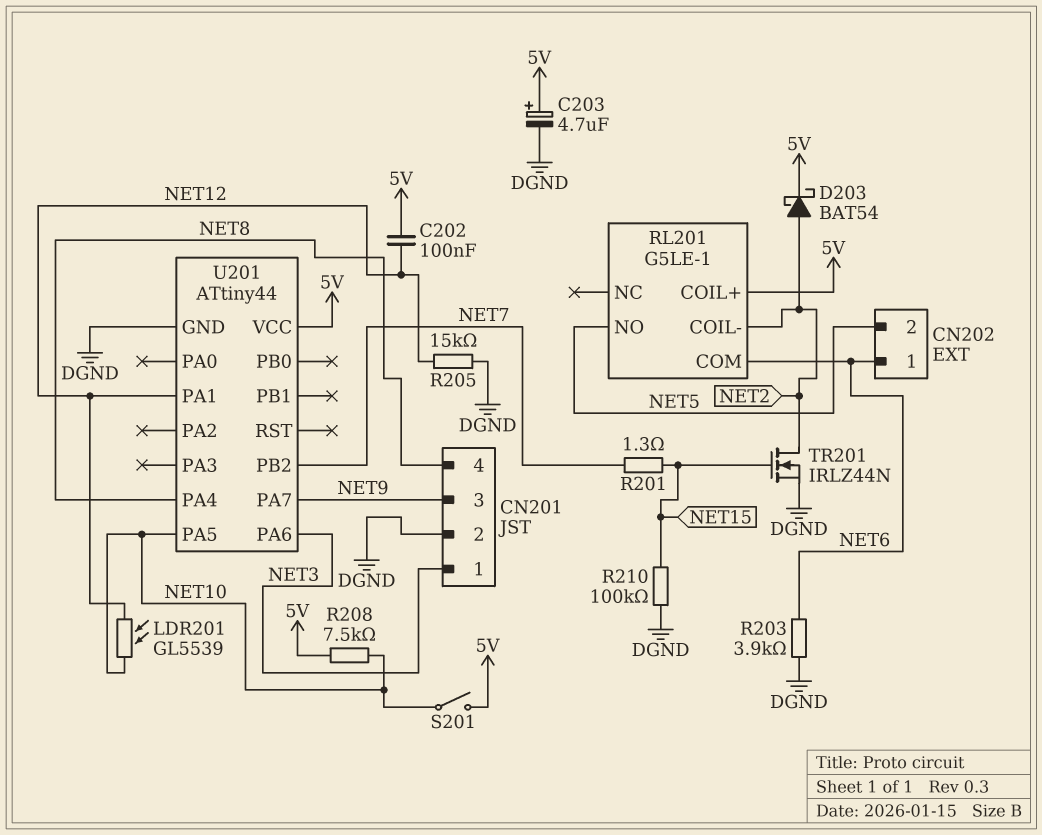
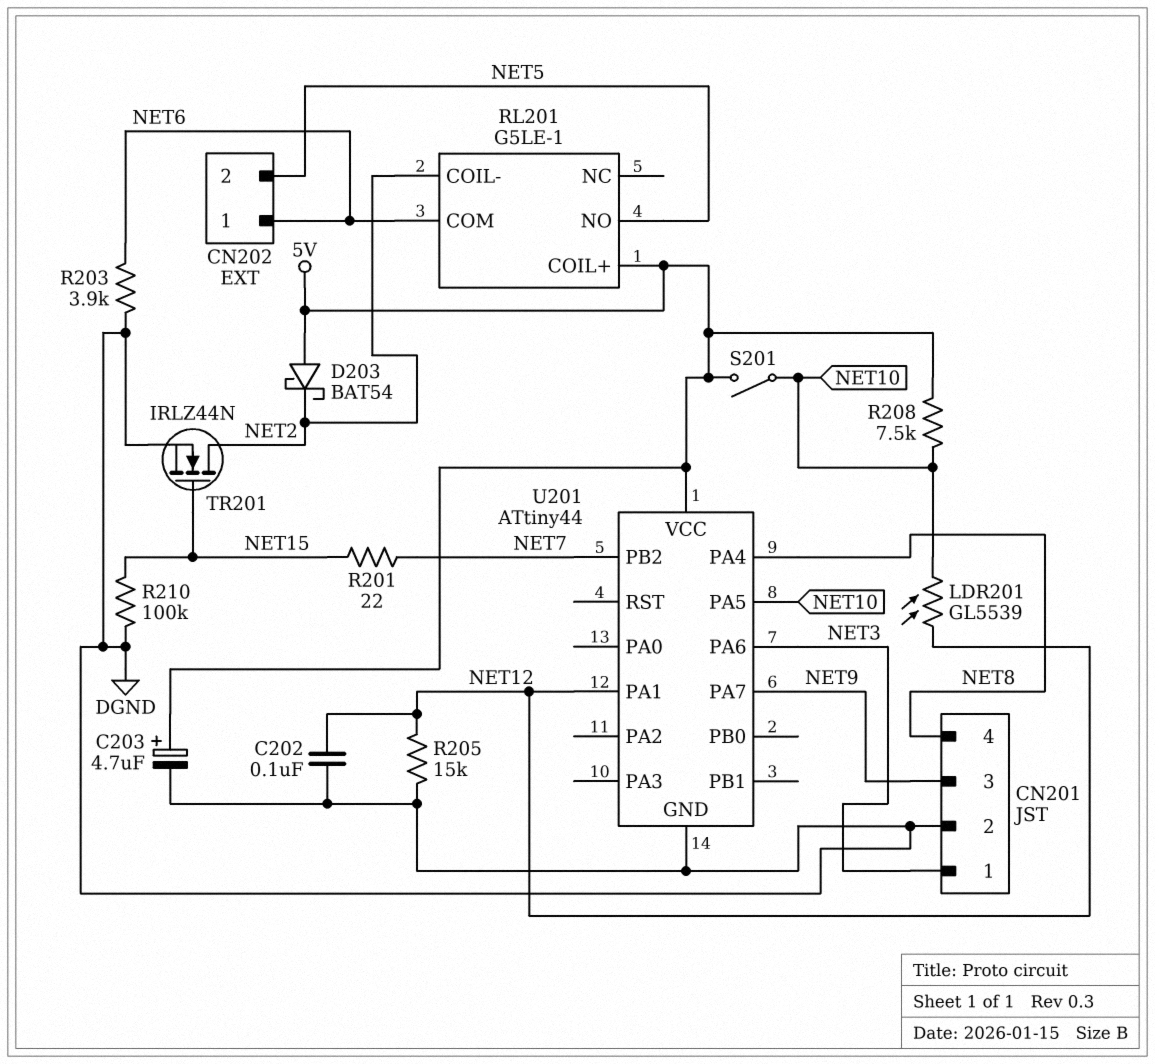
C202: 100nF (5V, NET12) -> 100nF (DGND, NET12)
D203: schottky BAT54 (A NET2, K 5V) -> schottky BAT54 (A 5V, K NET2)
R201: 1.3 (NET7, NET15) -> 22 (NET7, NET15)

